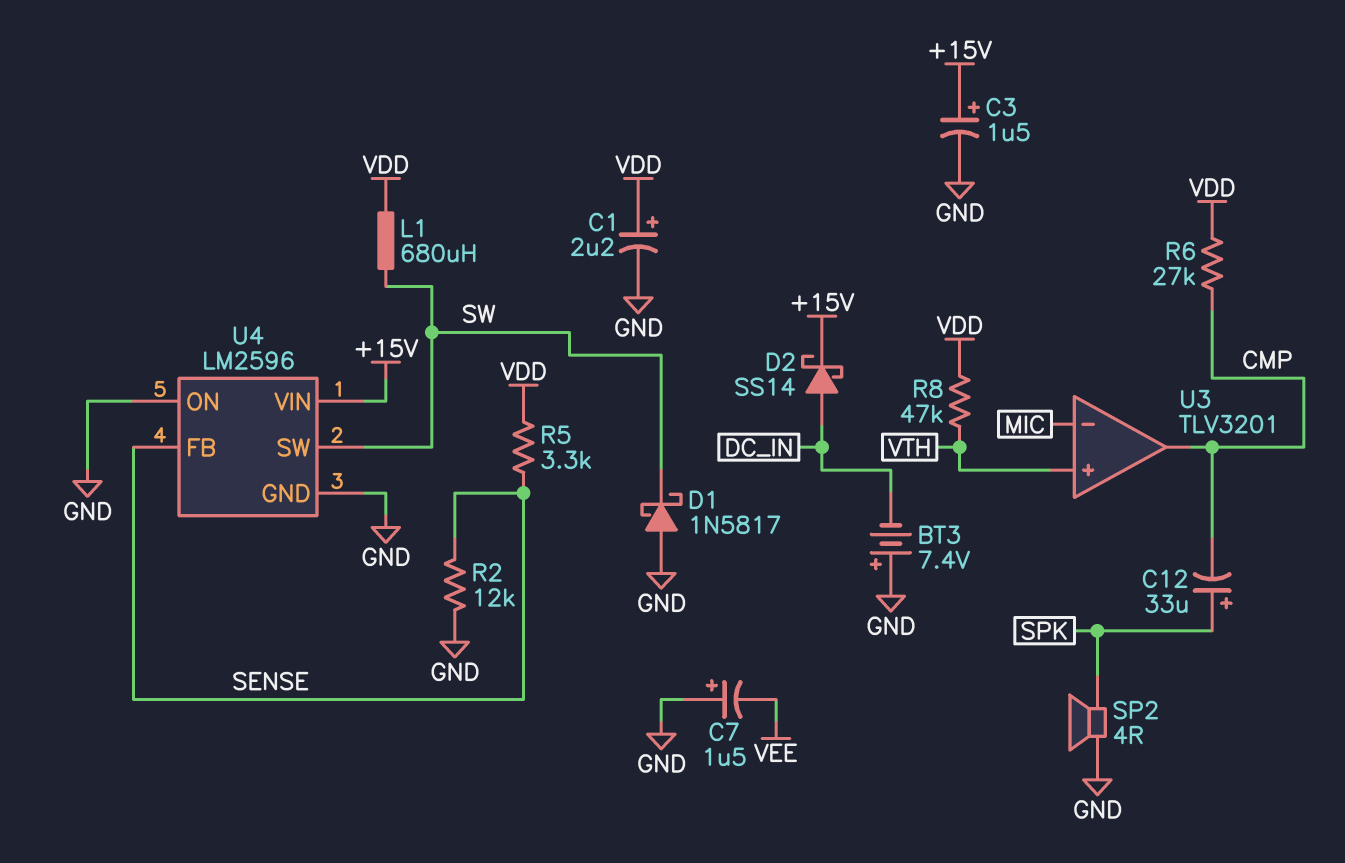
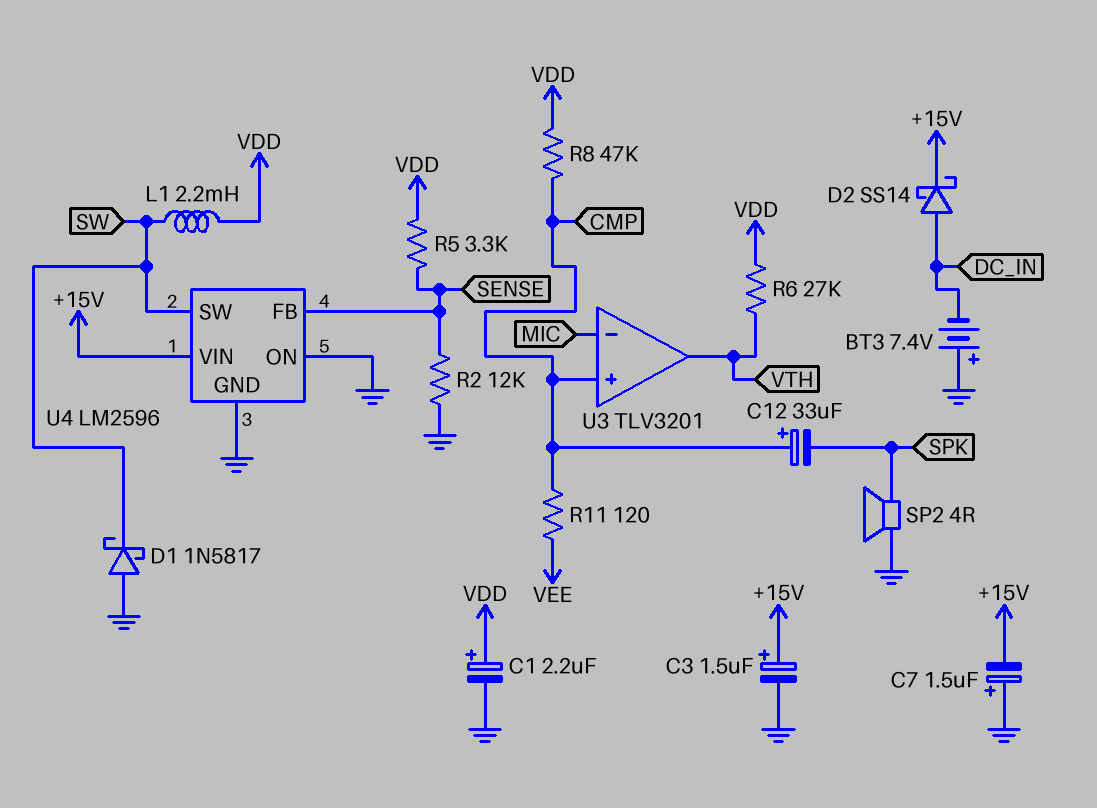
C7: 1.5uF (plus GND, minus VEE) -> 1.5uF (plus GND, minus +15V)
C12: 33uF (plus SPK, minus CMP) -> 33uF (plus CMP, minus SPK)
L1: 680uH (SW, VDD) -> 2.2mH (SW, VDD)
R6: 27k (CMP, VDD) -> 27k (VDD, VTH)
R8: 47k (VDD, VTH) -> 47k (CMP, VDD)
R11: none -> 120 (CMP, VEE)
U3 pin in+: VTH -> CMP
U3 pin out: CMP -> VTH

